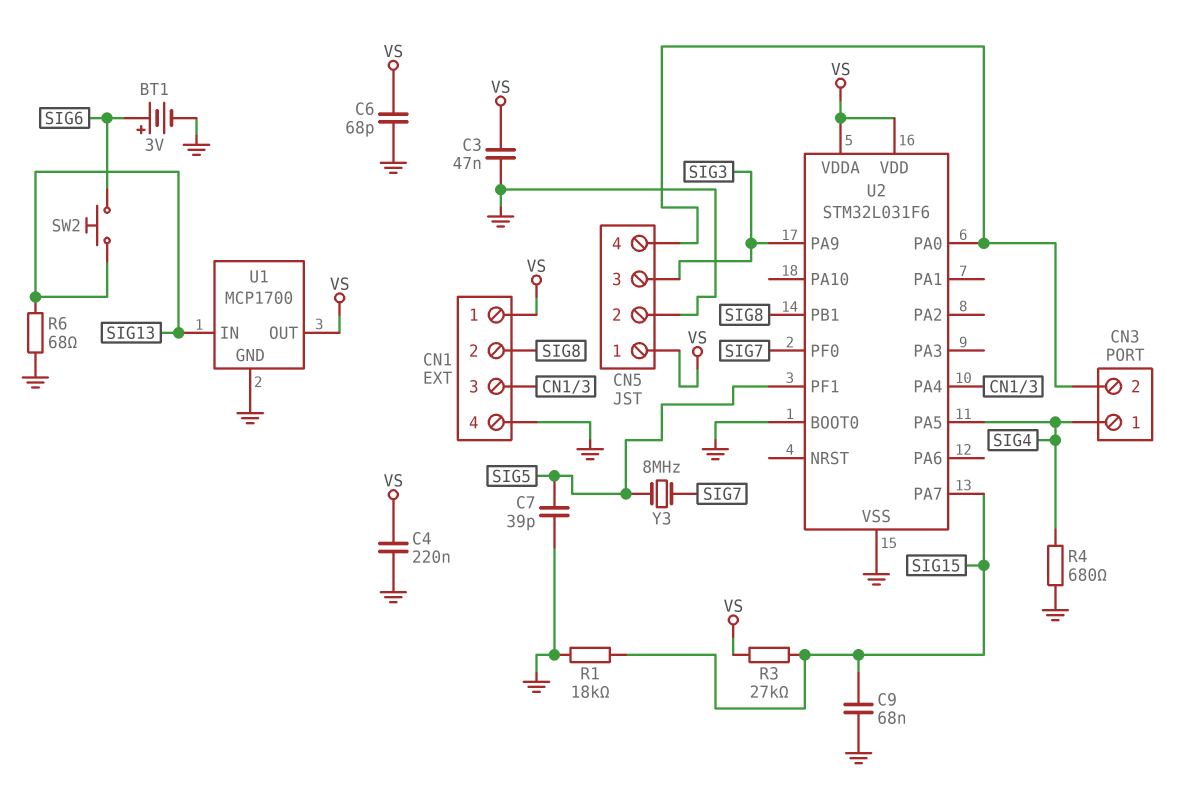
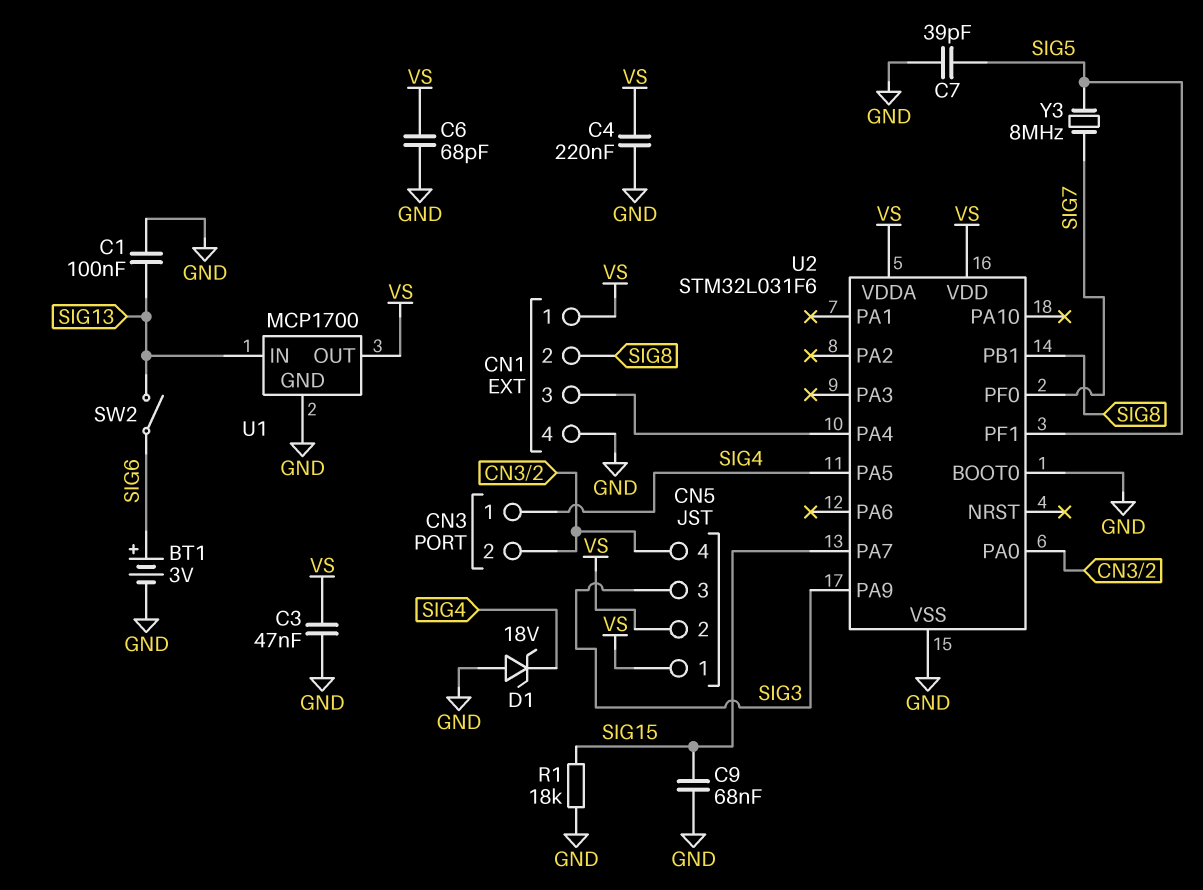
C1: none -> 100nF (GND, SIG13)
CN5 pin 2: GND -> VS
D1: none -> zener 18V (A GND, K SIG4)
R3: 27k (SIG15, VS) -> none
R4: 680 (GND, SIG4) -> none
R6: 68 (GND, SIG13) -> none
SW2: button (SIG6, SIG13) -> switch (SIG6, SIG13)

